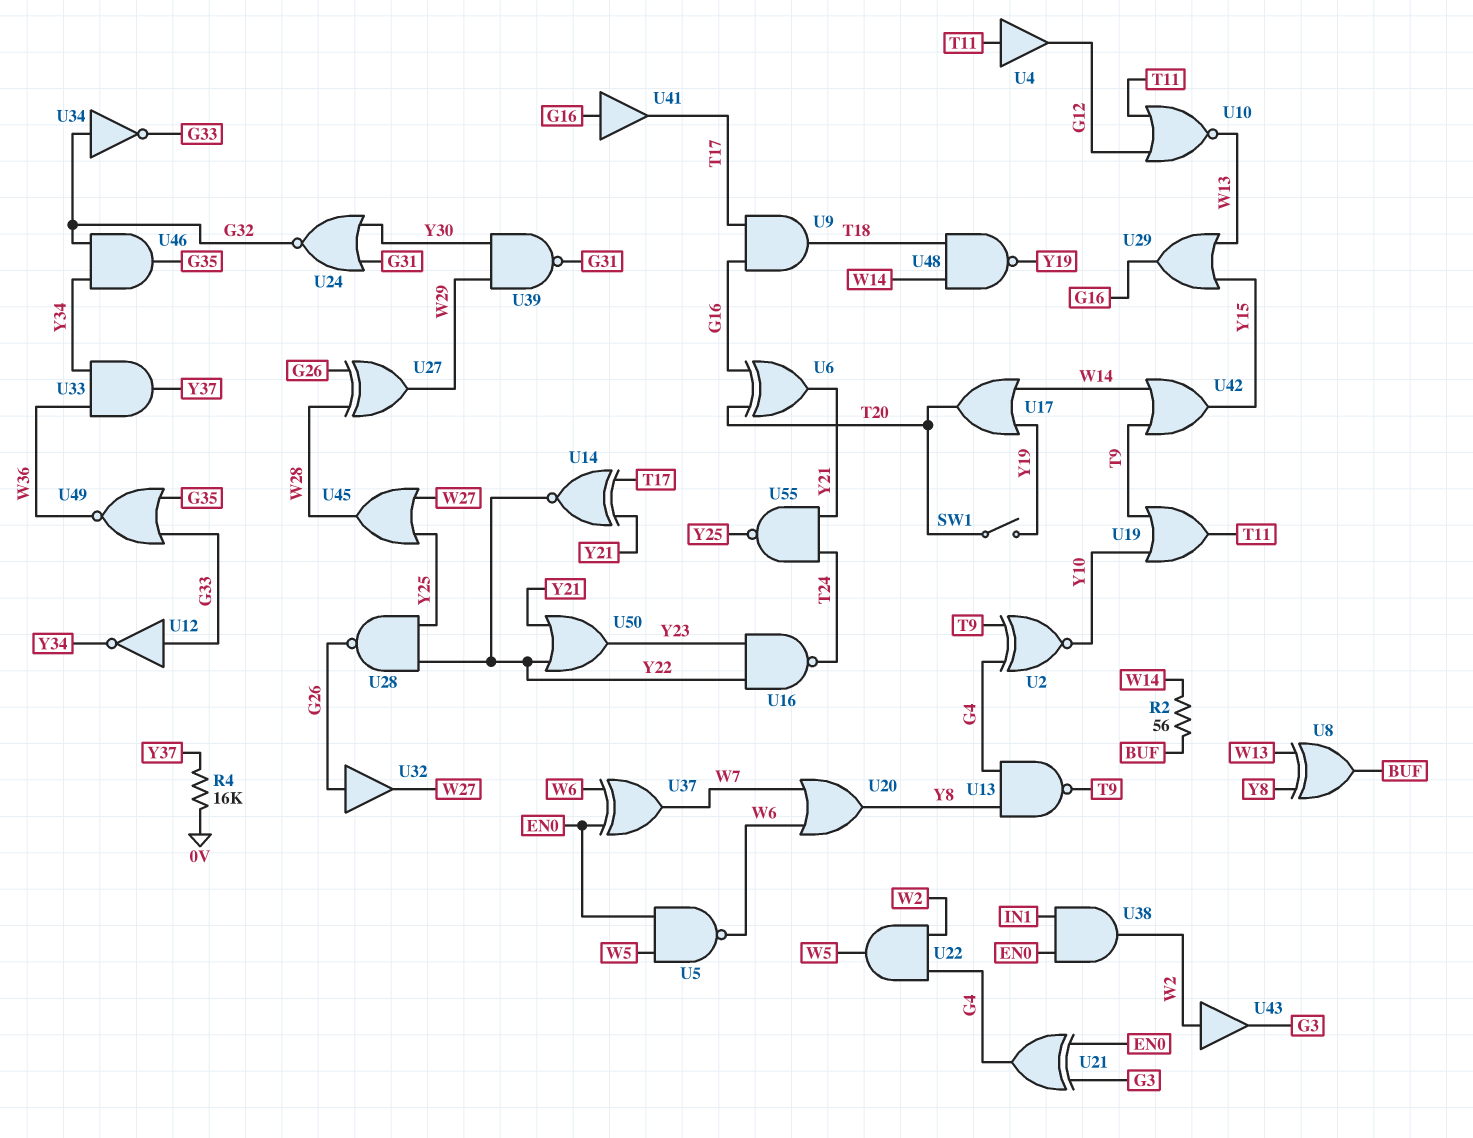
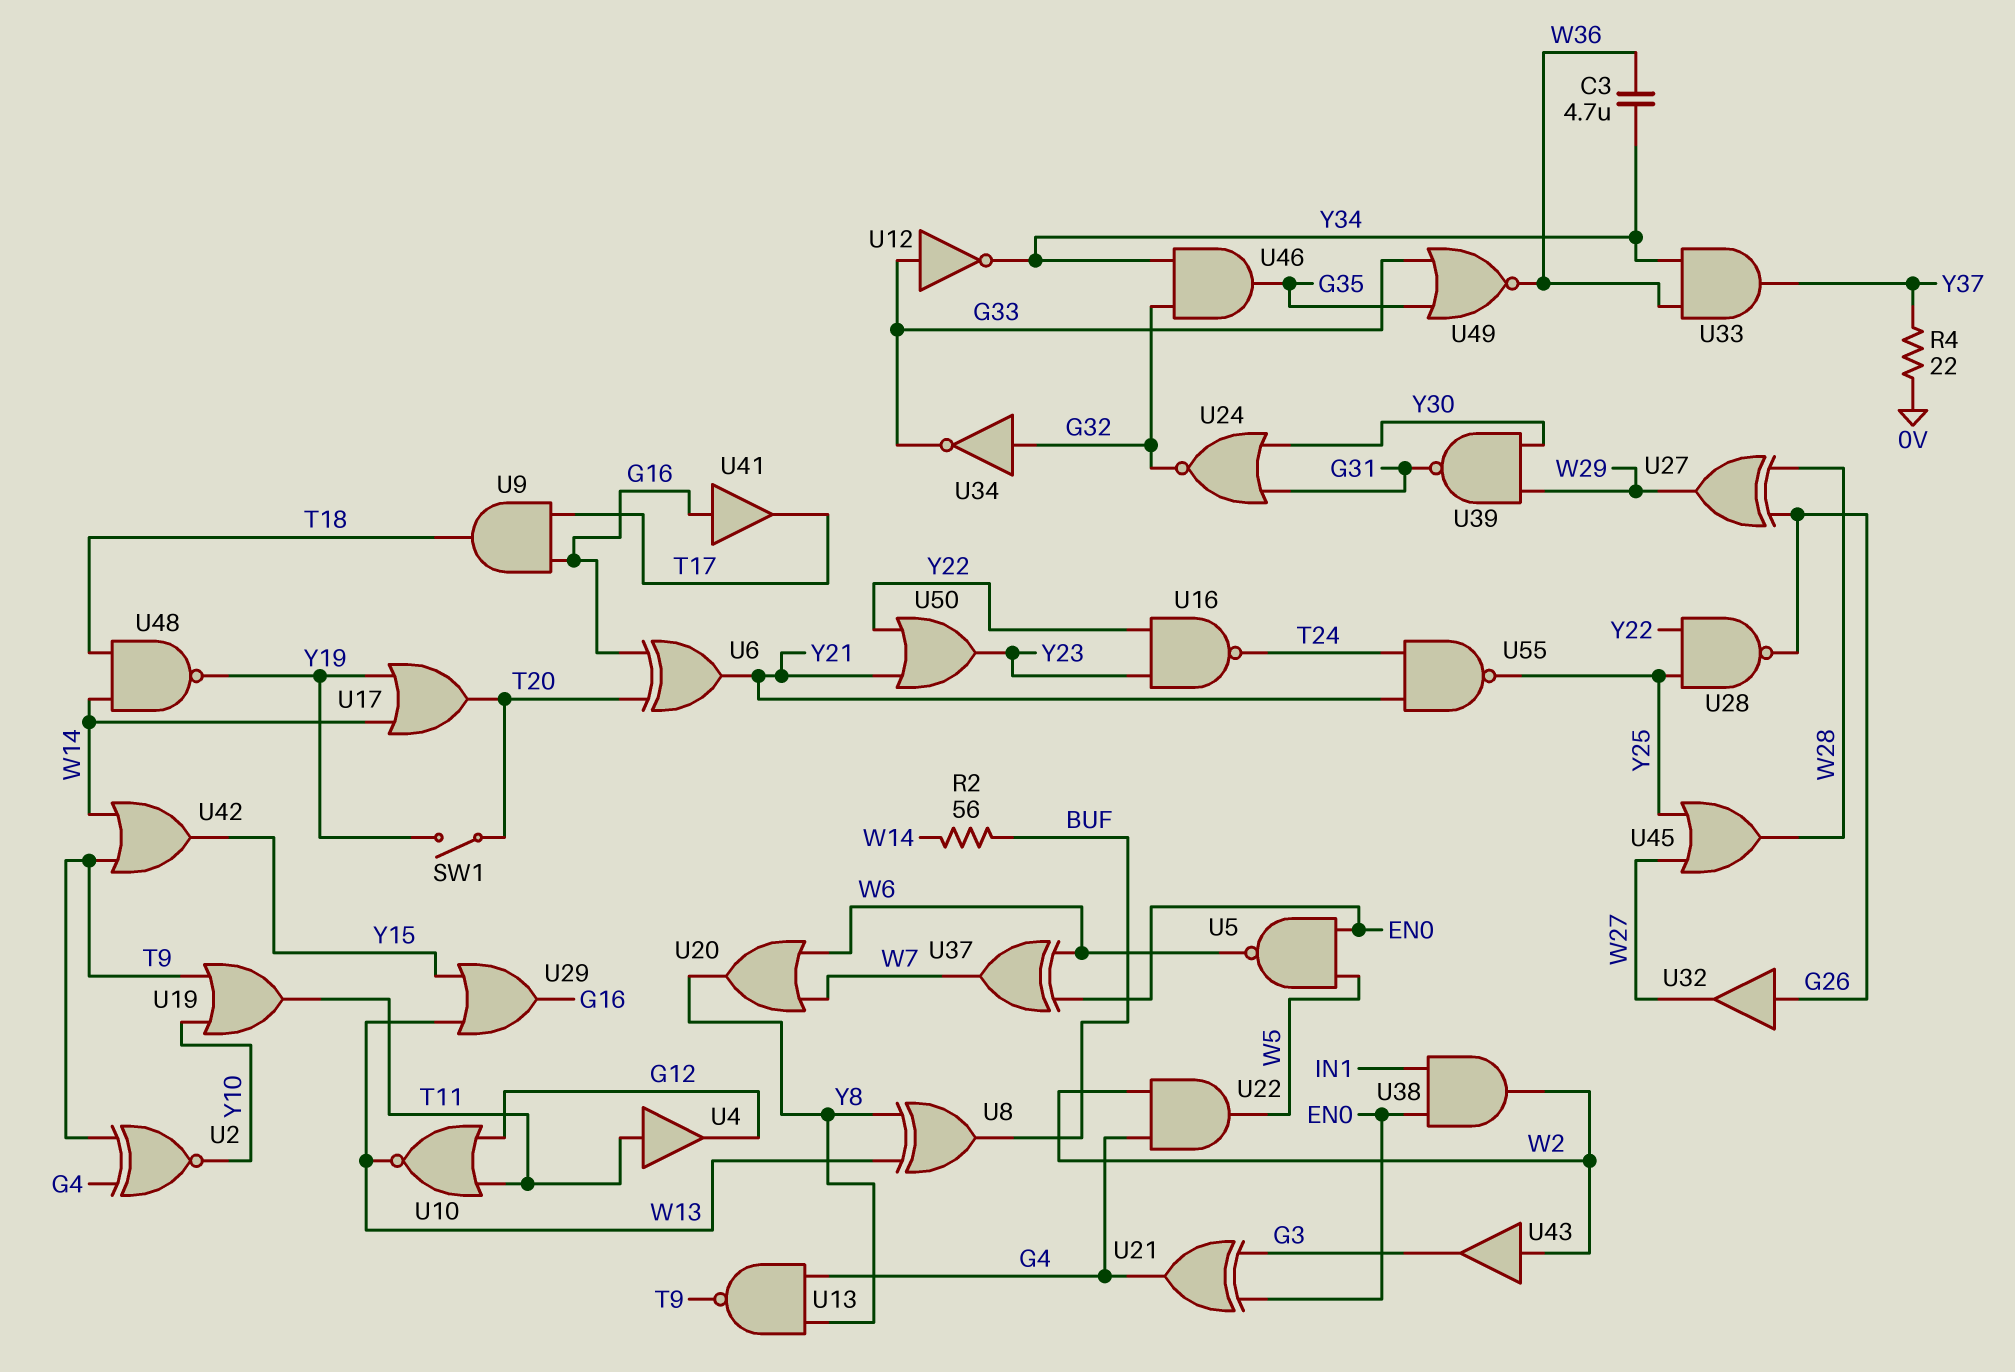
C3: none -> 4.7uF (W36, Y34)
R4: 16k (0V, Y37) -> 22 (0V, Y37)
U14: XNOR (in T17, in Y21, out Y22) -> none

